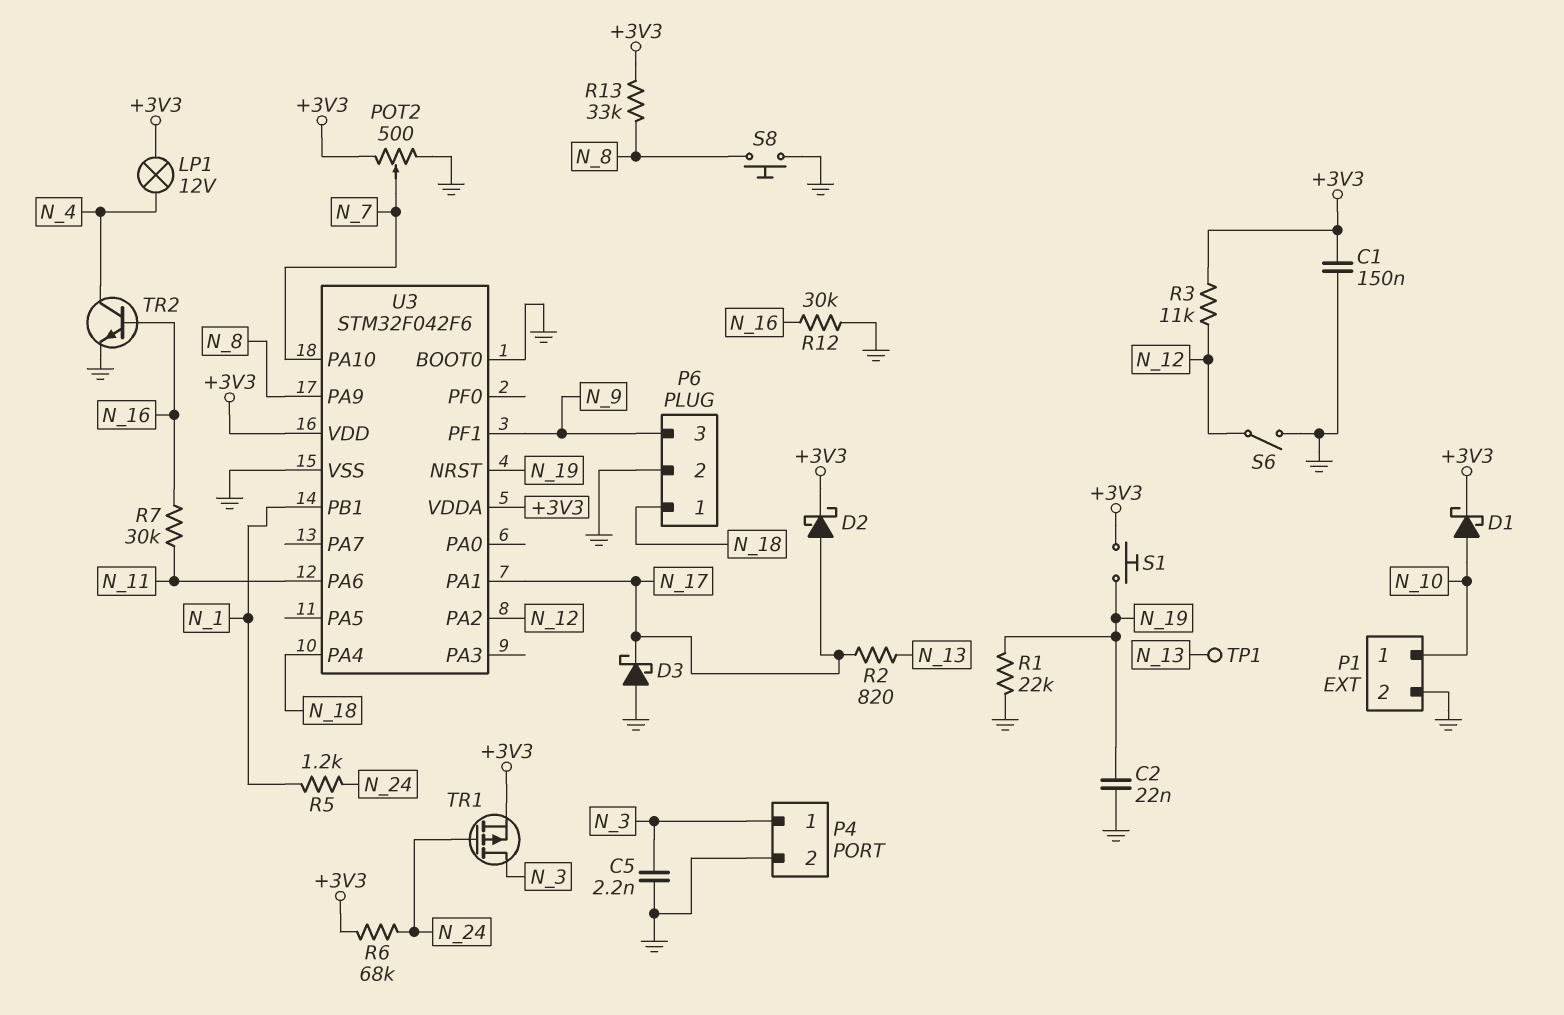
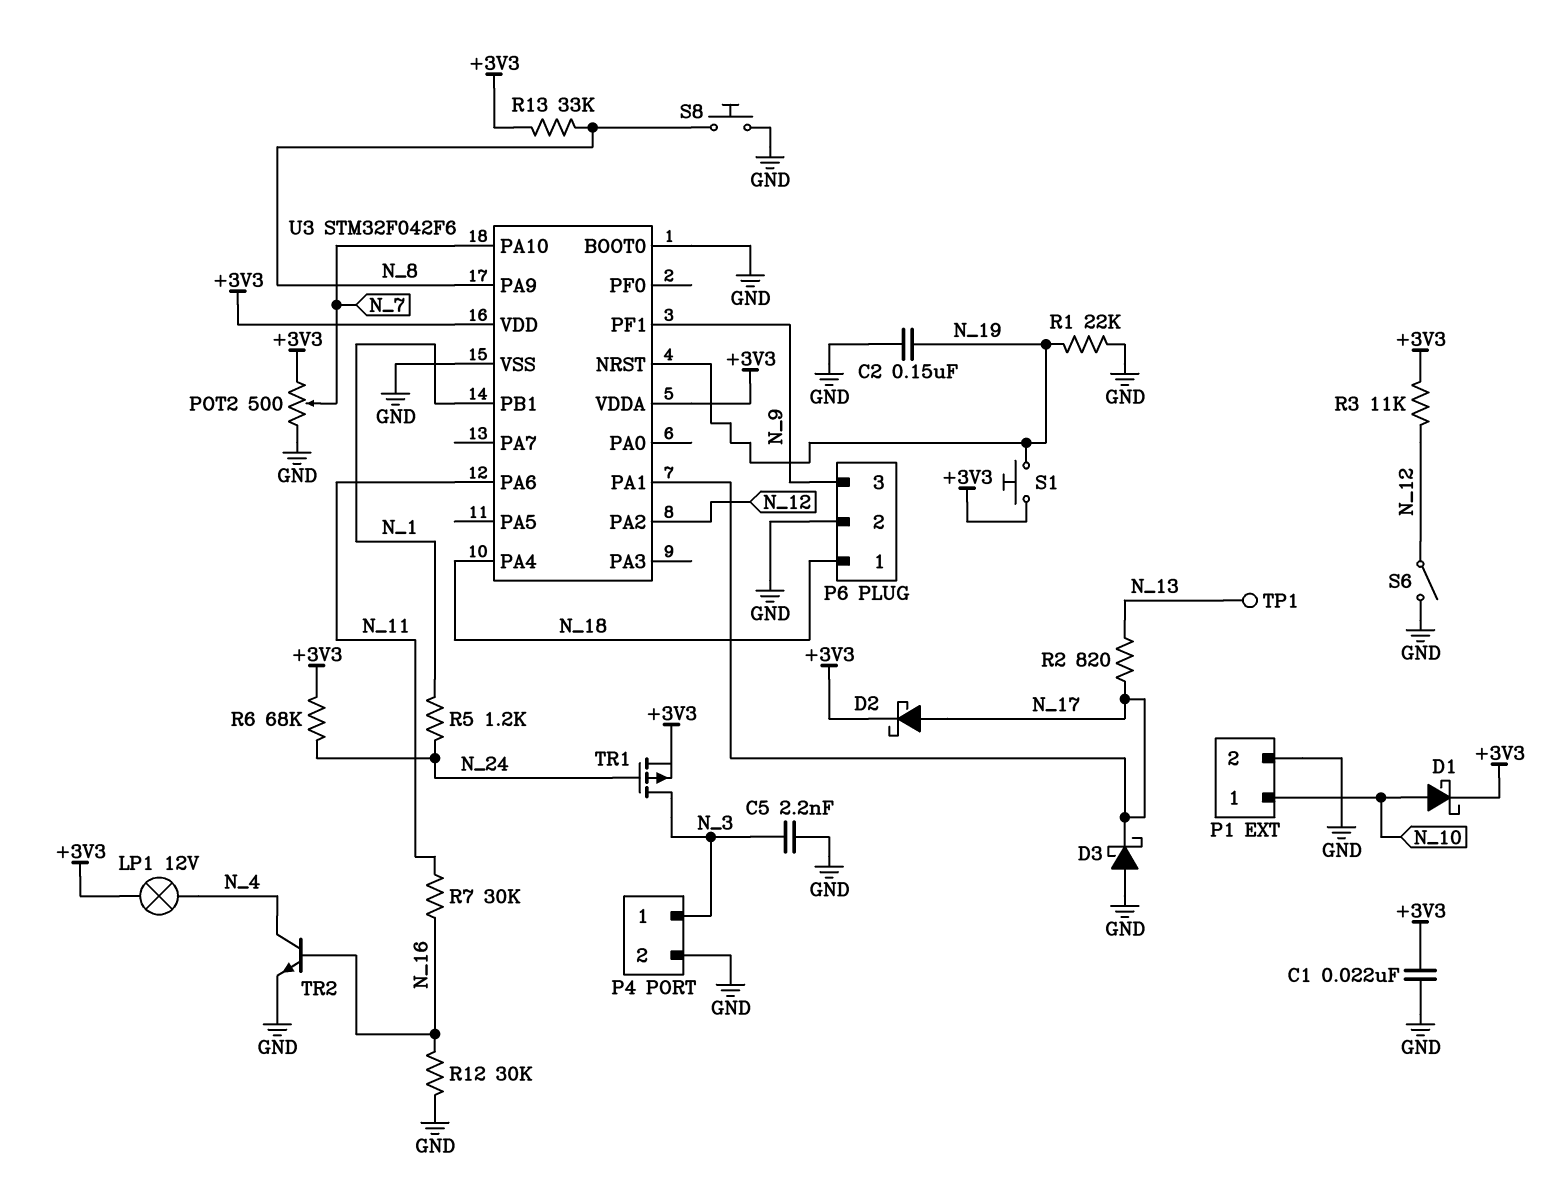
C1: 150nF (+3V3, GND) -> 22nF (+3V3, GND)
C2: 22nF (GND, N_19) -> 150nF (GND, N_19)

